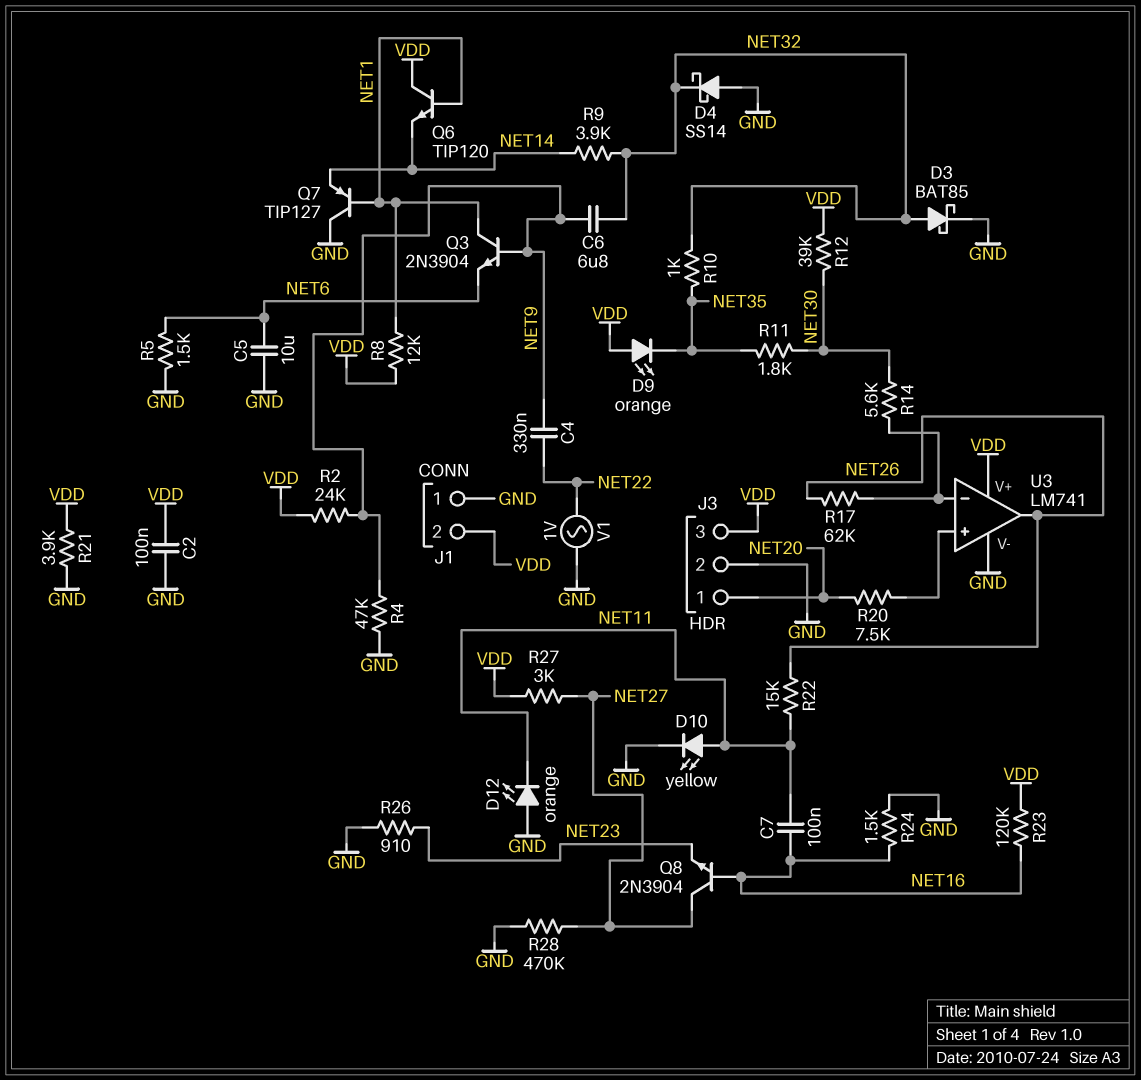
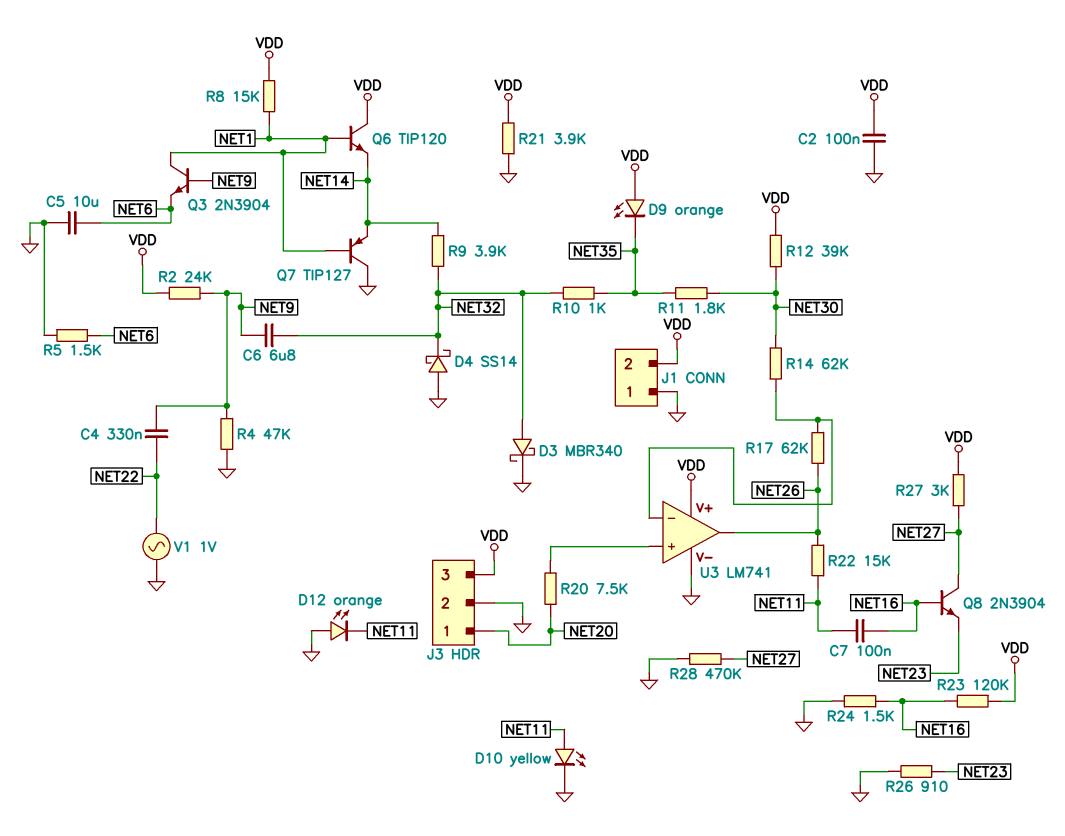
D3: schottky BAT85 (A NET32, K GND) -> schottky MBR340 (A NET32, K GND)
R8: 12k (NET1, VDD) -> 15k (NET1, VDD)
R14: 5.6k (NET30, U3/in-) -> 62k (NET30, U3/in-)

